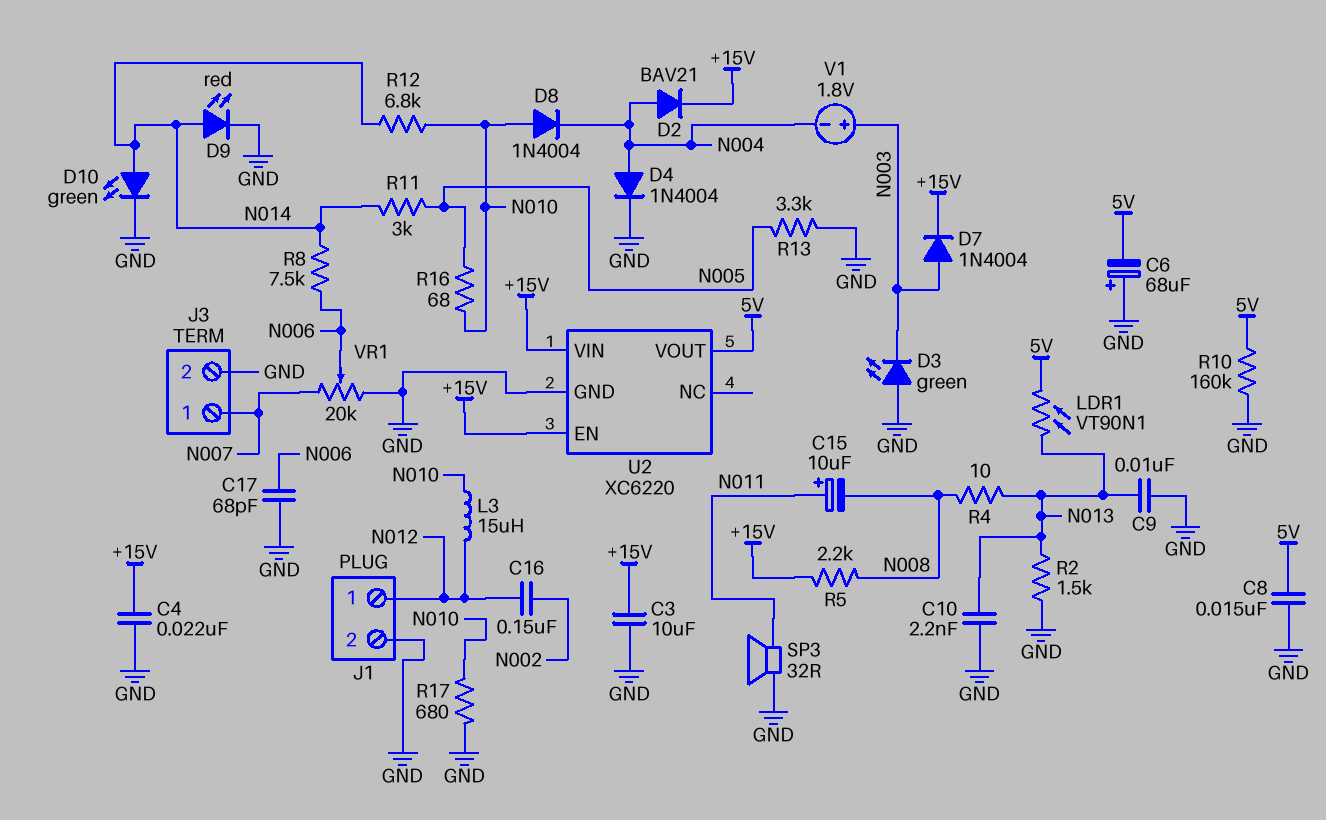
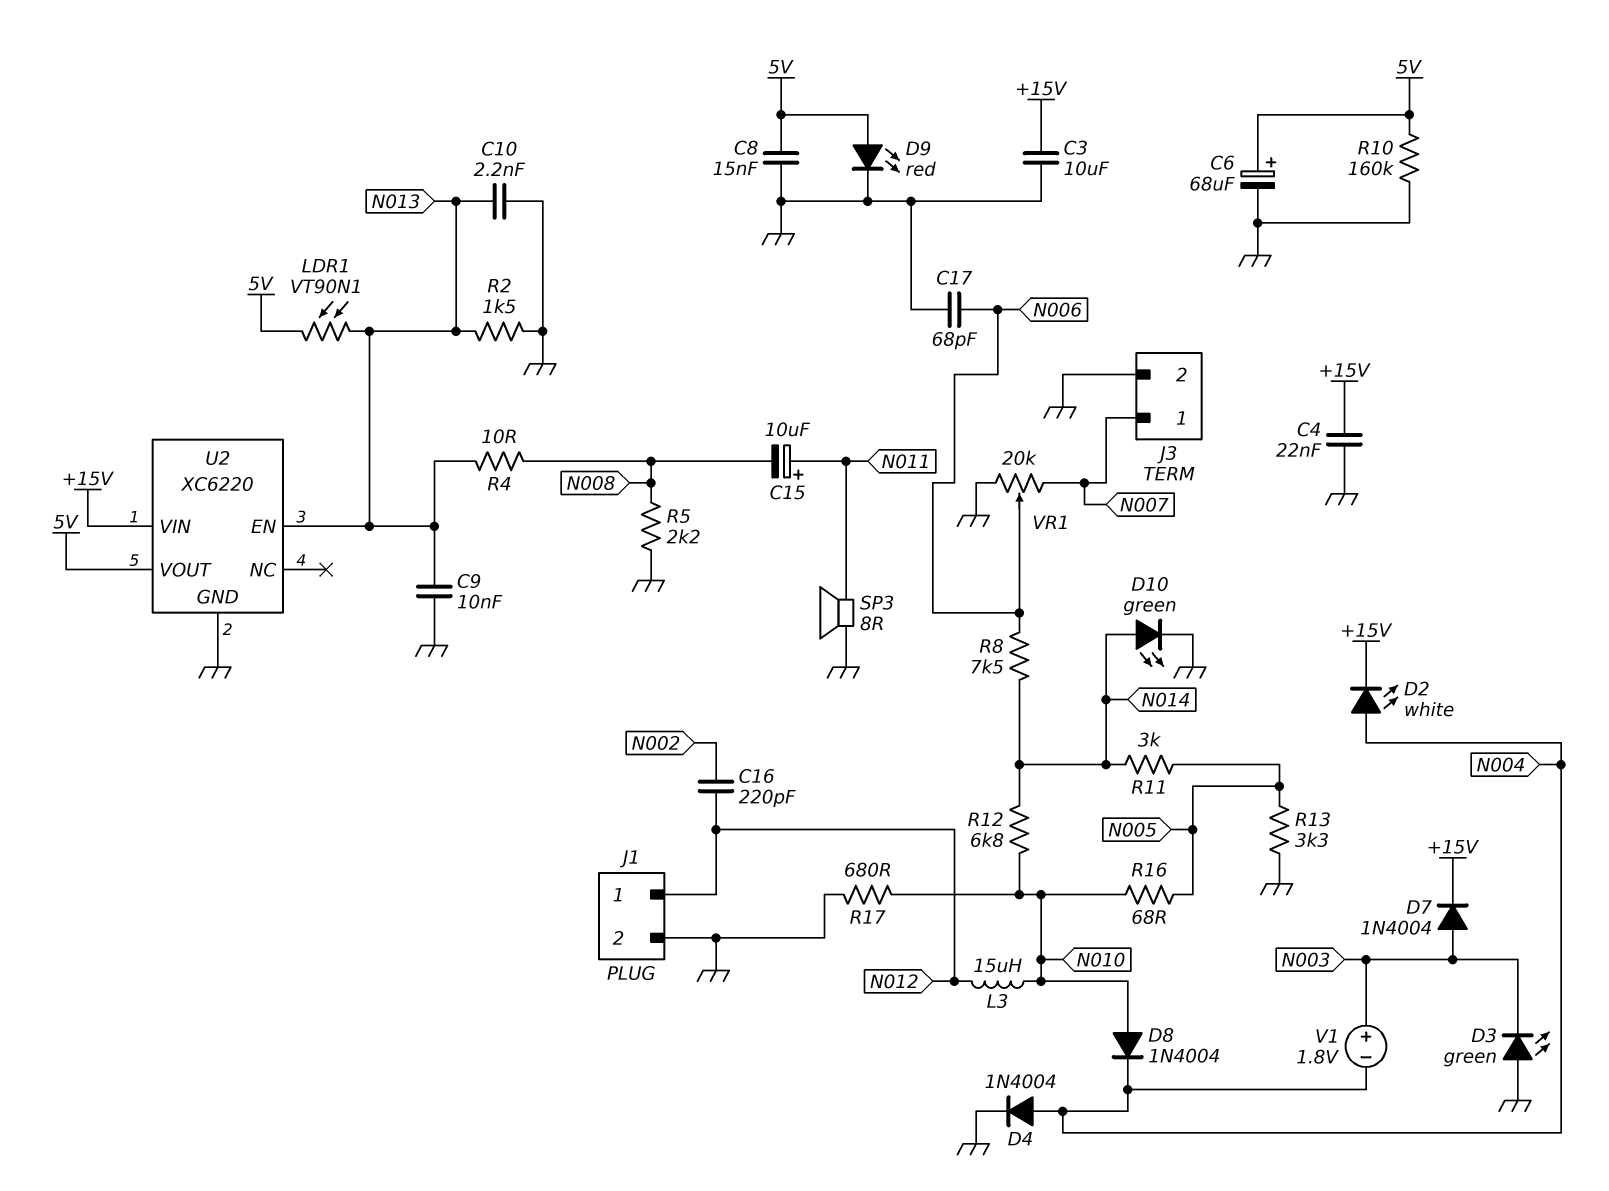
C6: 68uF (plus GND, minus 5V) -> 68uF (plus 5V, minus GND)
C16: 150nF (N002, N012) -> 220pF (N002, N012)
D2: diode BAV21 (A N004, K +15V) -> LED white (A N004, K +15V)
D9: LED red (A N014, K GND) -> LED red (A 5V, K GND)
R5: 2.2k (+15V, N008) -> 2.2k (GND, N008)
SP3: speaker 32R (GND, N011) -> speaker 8R (GND, N011)
U2 pin EN: +15V -> N013

